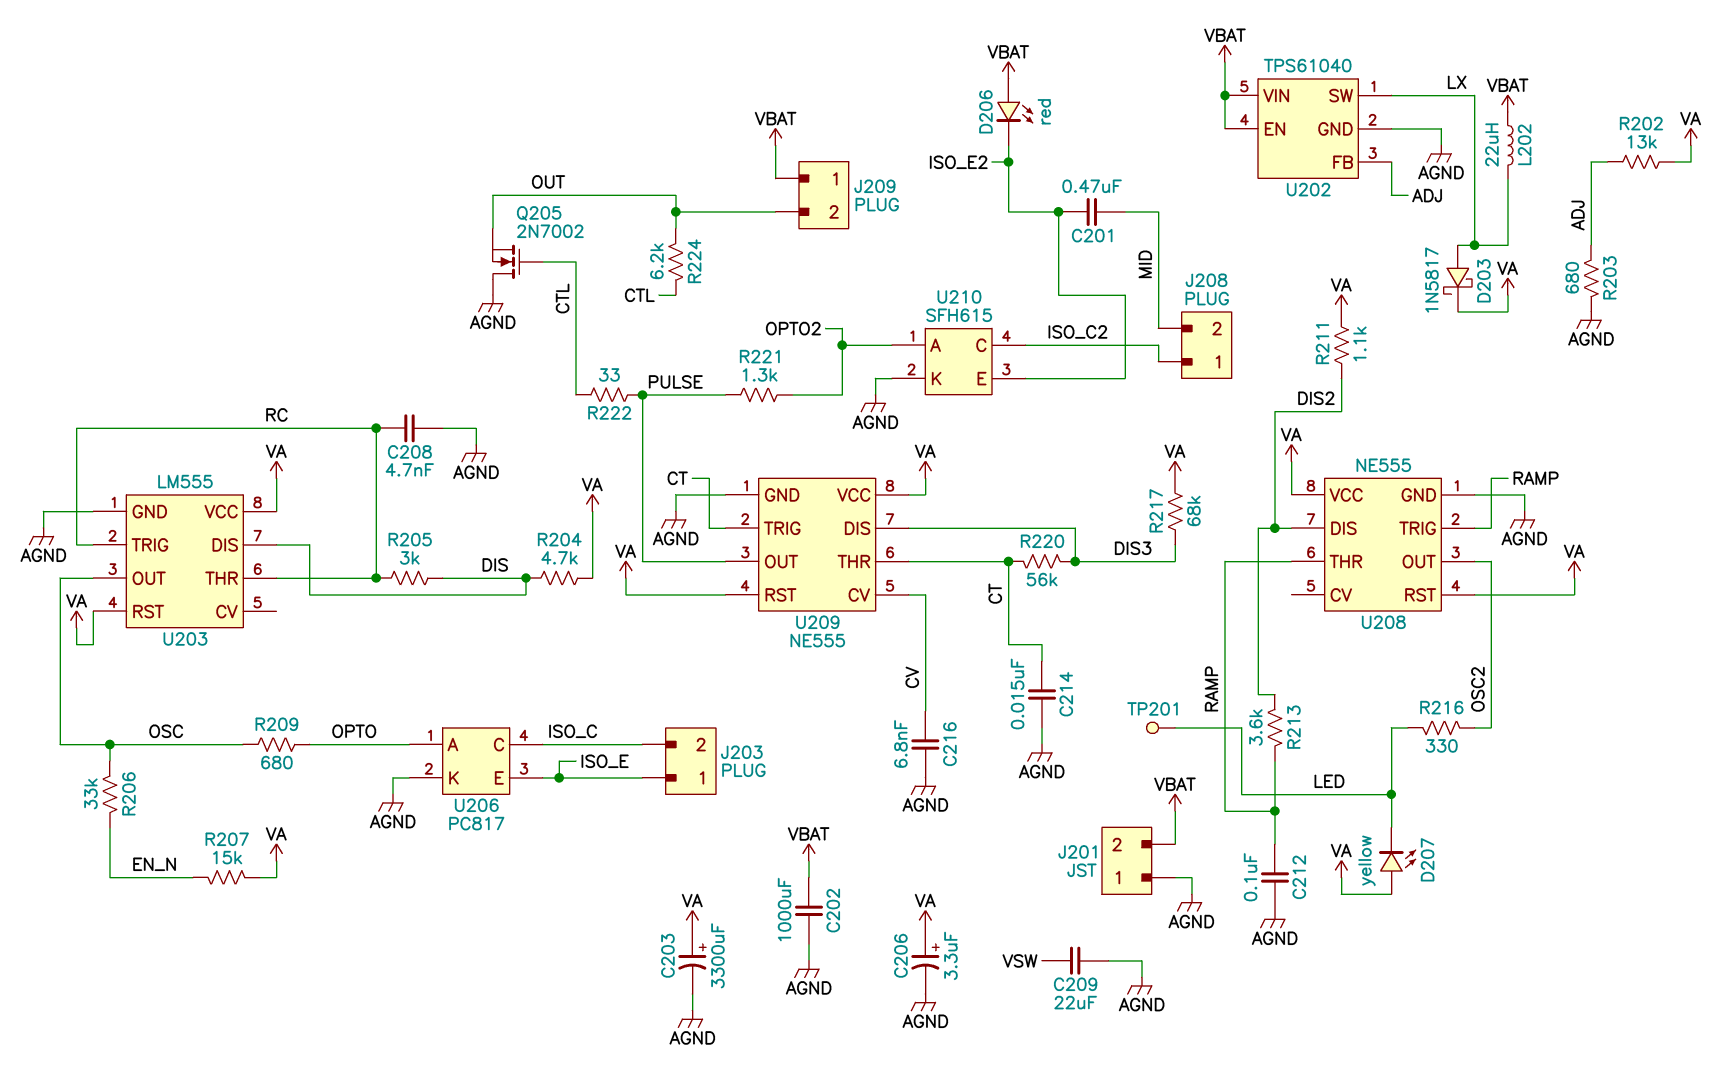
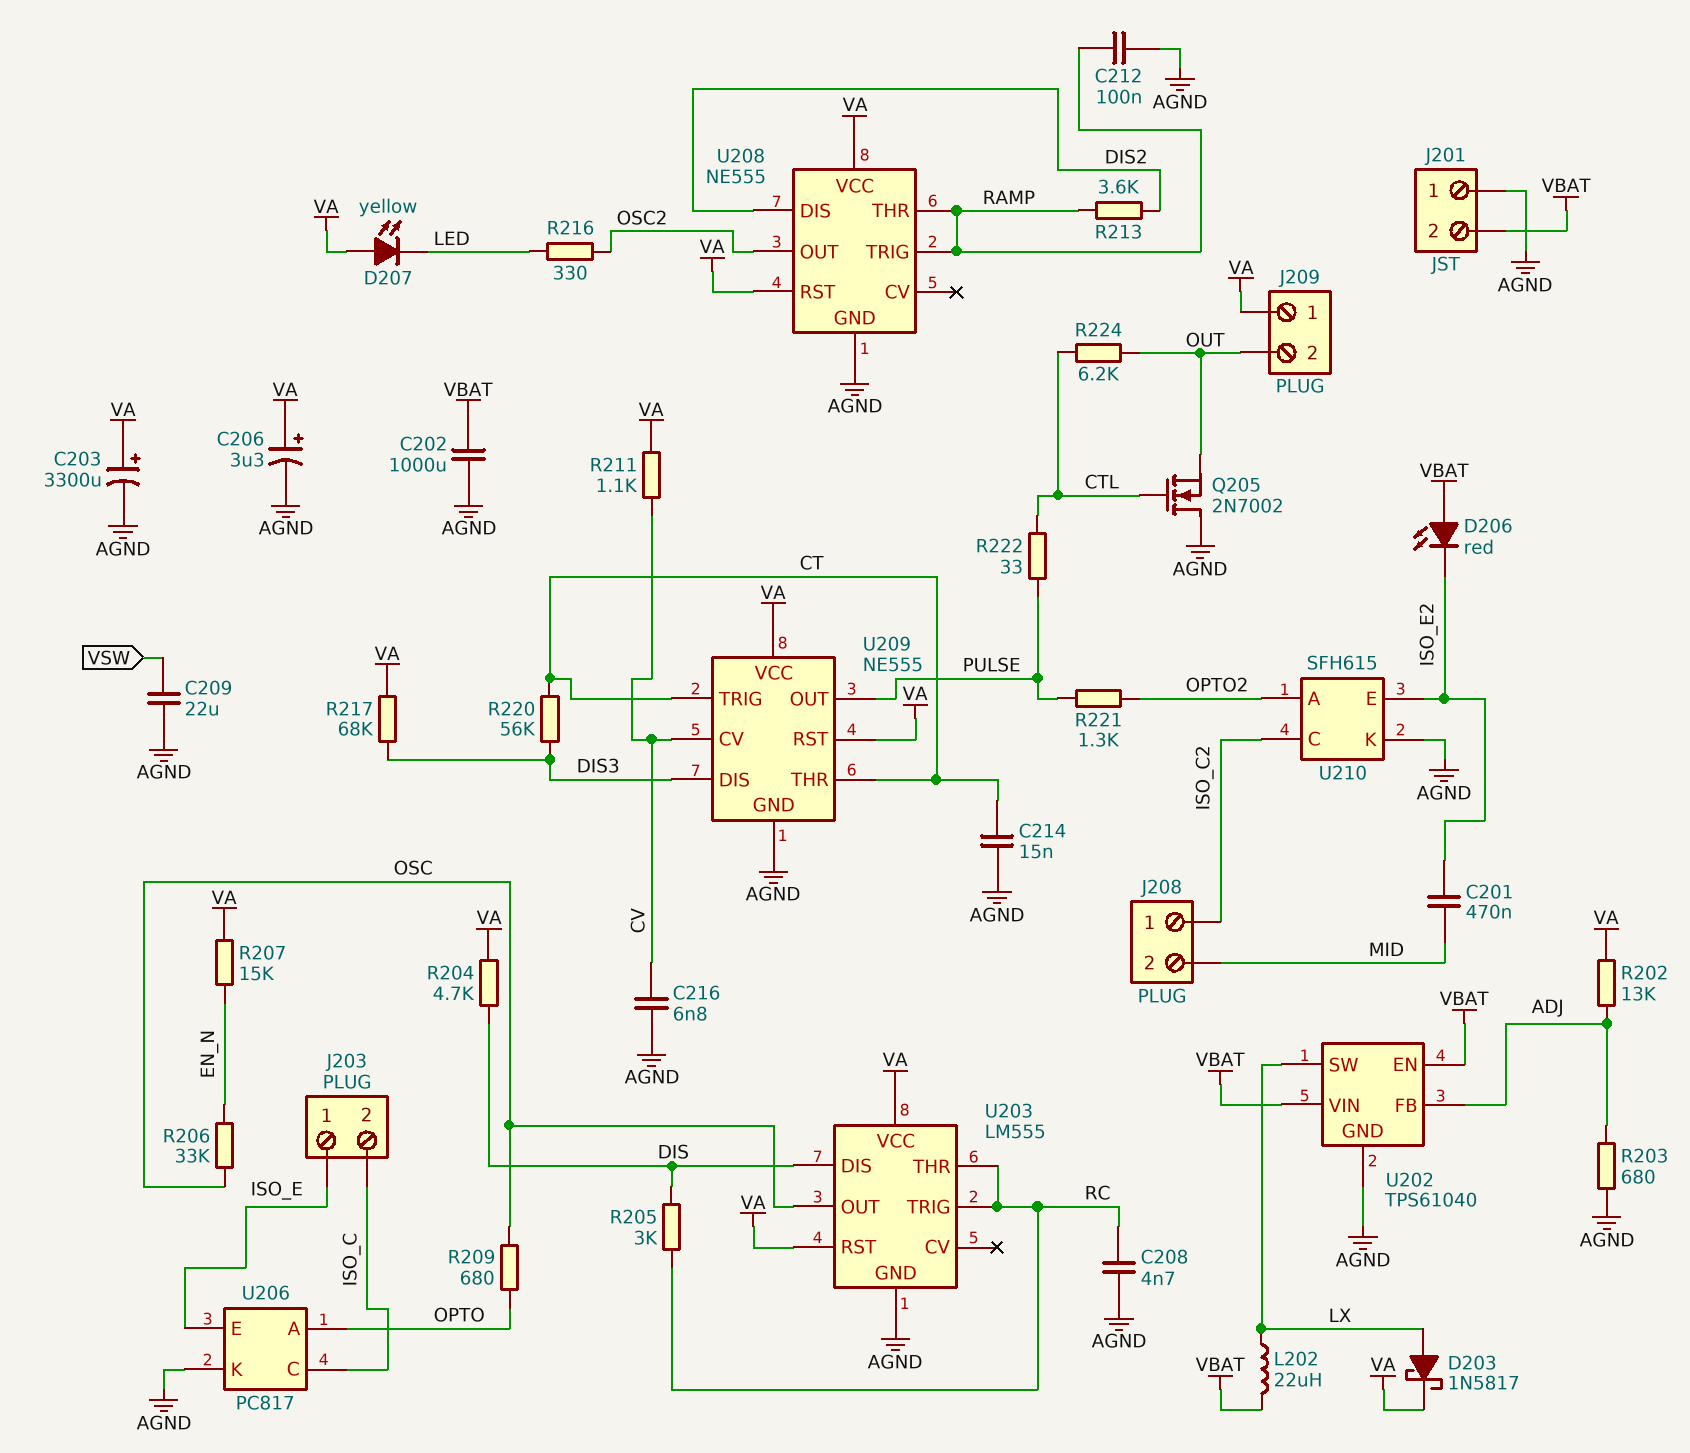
J209 pin 1: VBAT -> VA
R211: 1.1k (DIS2, VA) -> 1.1k (CV, VA)
TP201: test point (LED) -> none

